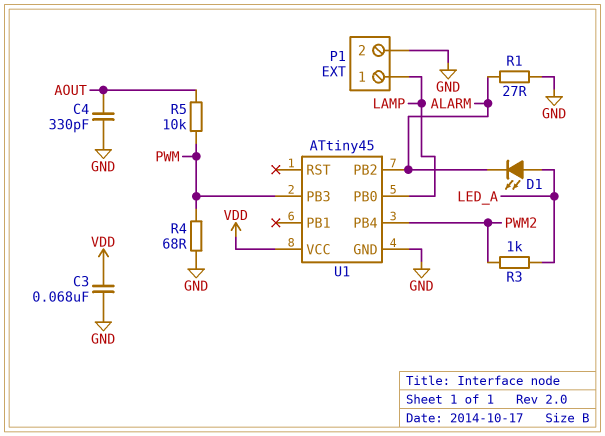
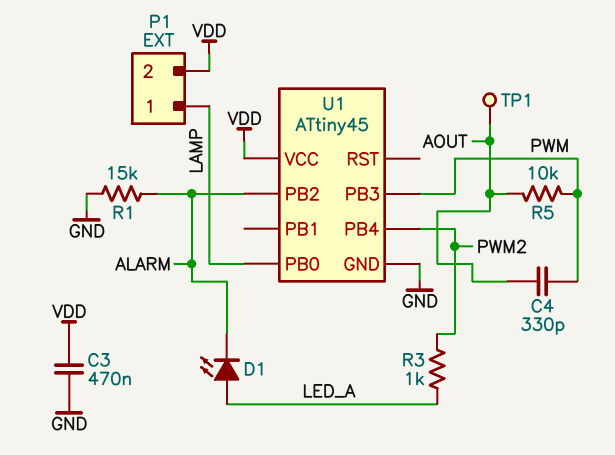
C3: 68nF (GND, VDD) -> 470nF (GND, VDD)
C4: 330pF (AOUT, GND) -> 330pF (AOUT, PWM)
P1 pin 2: GND -> VDD
R1: 27 (ALARM, GND) -> 15k (ALARM, GND)
R4: 68 (GND, PWM) -> none
TP1: none -> test point (AOUT)

